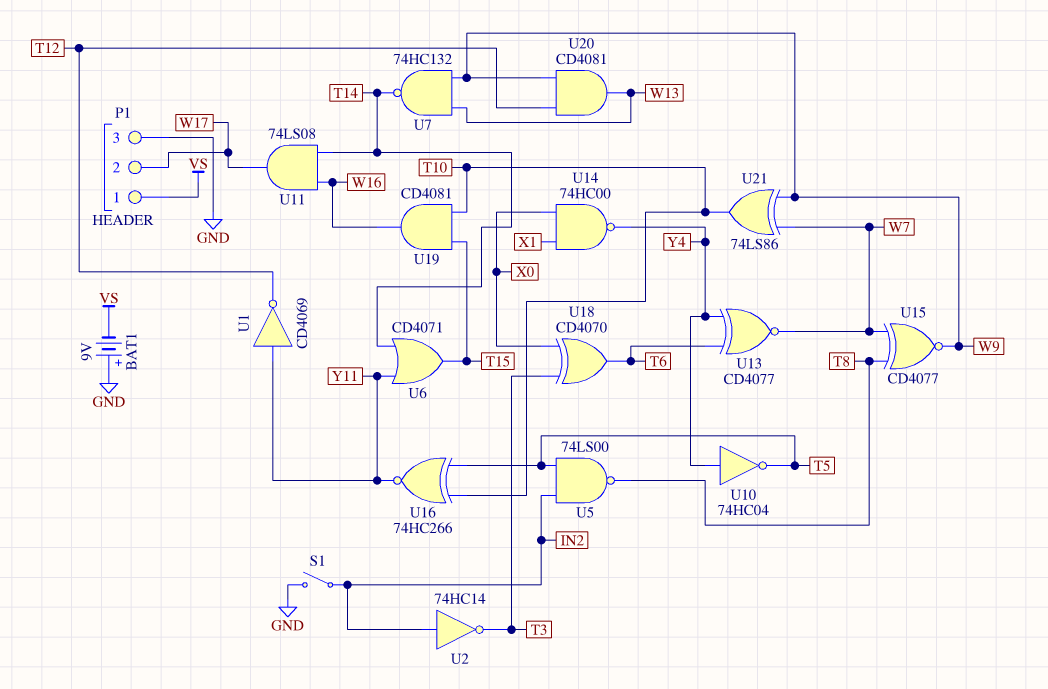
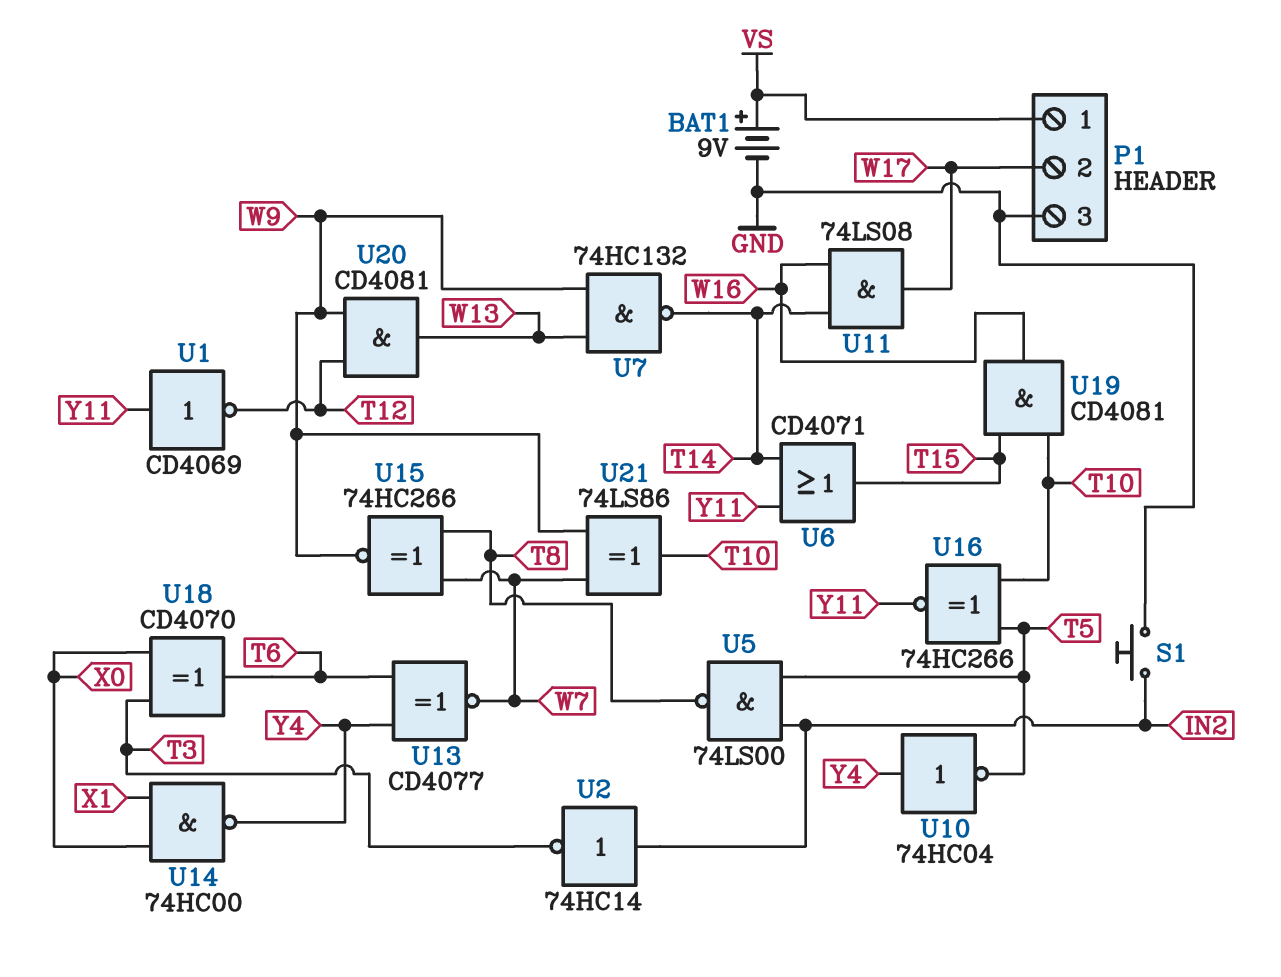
BAT1: 9V (plus GND, minus VS) -> 9V (plus VS, minus GND)
S1: switch (GND, IN2) -> button (GND, IN2)
U15: XNOR CD4077 (in T8, in W7, out W9) -> XNOR 74HC266 (in T8, in W7, out W9)

